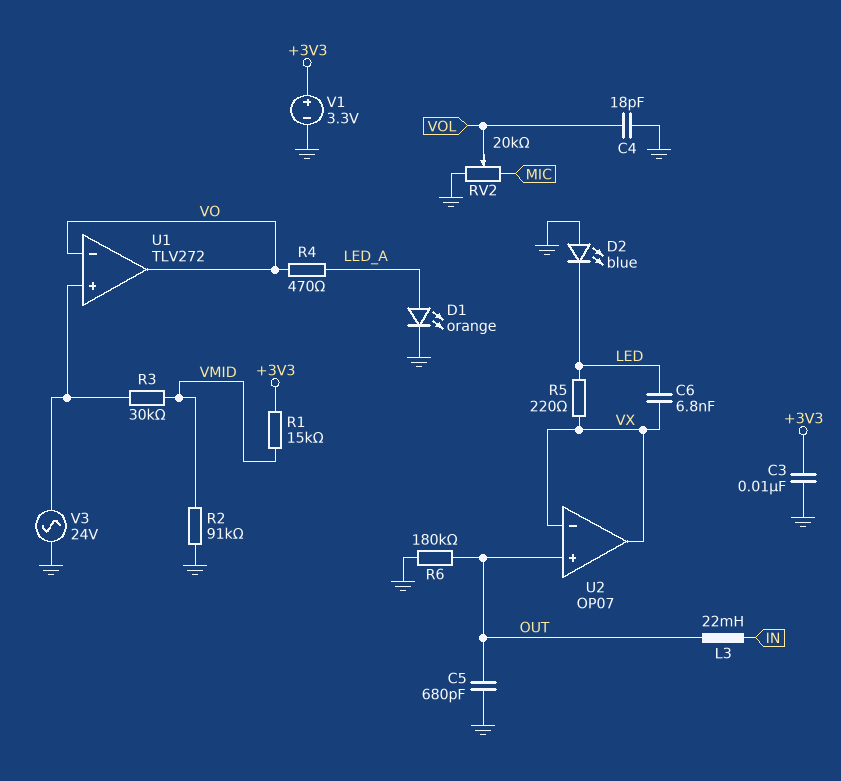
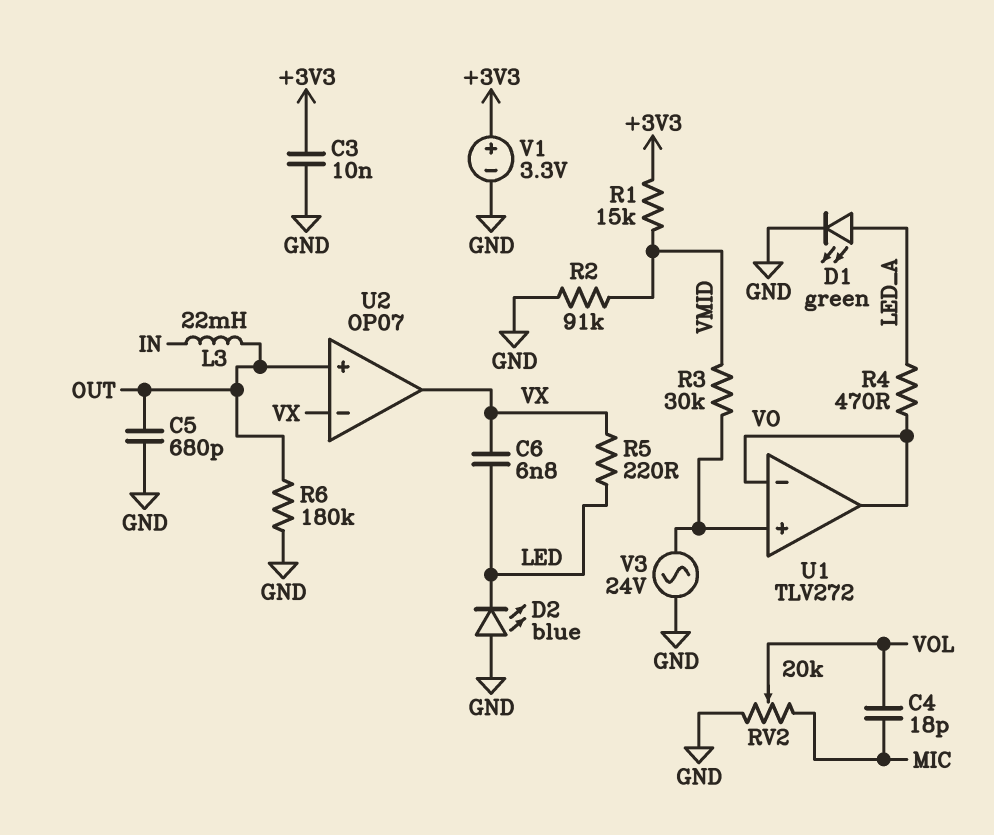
C4: 18pF (GND, VOL) -> 18pF (MIC, VOL)
D1: LED orange (A LED_A, K GND) -> LED green (A LED_A, K GND)

